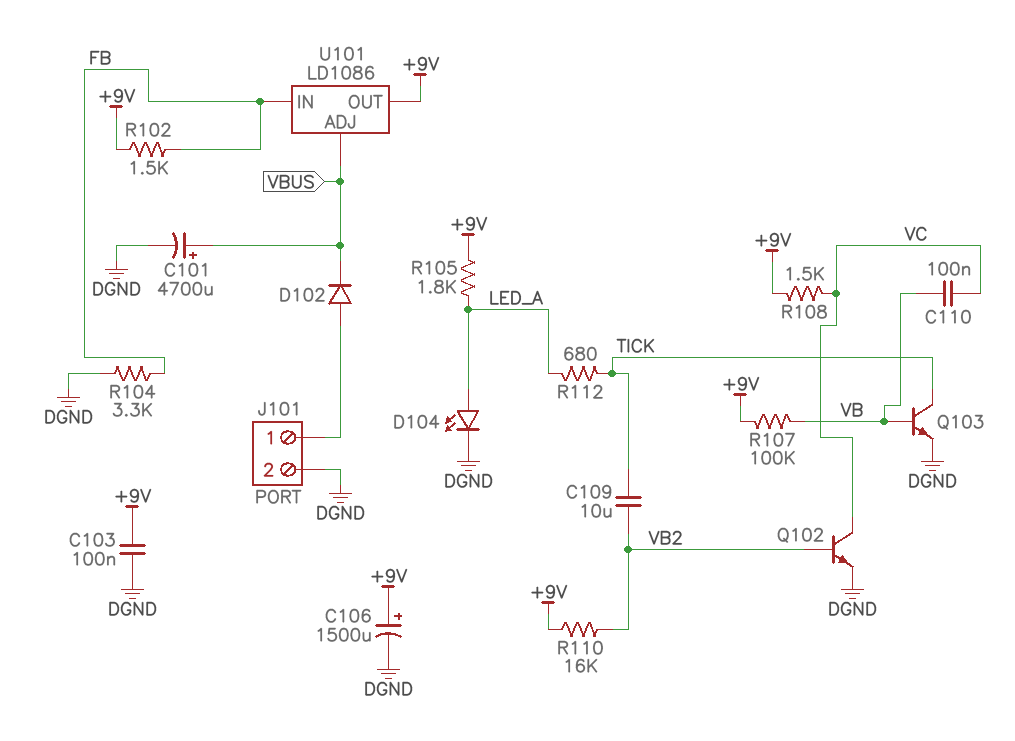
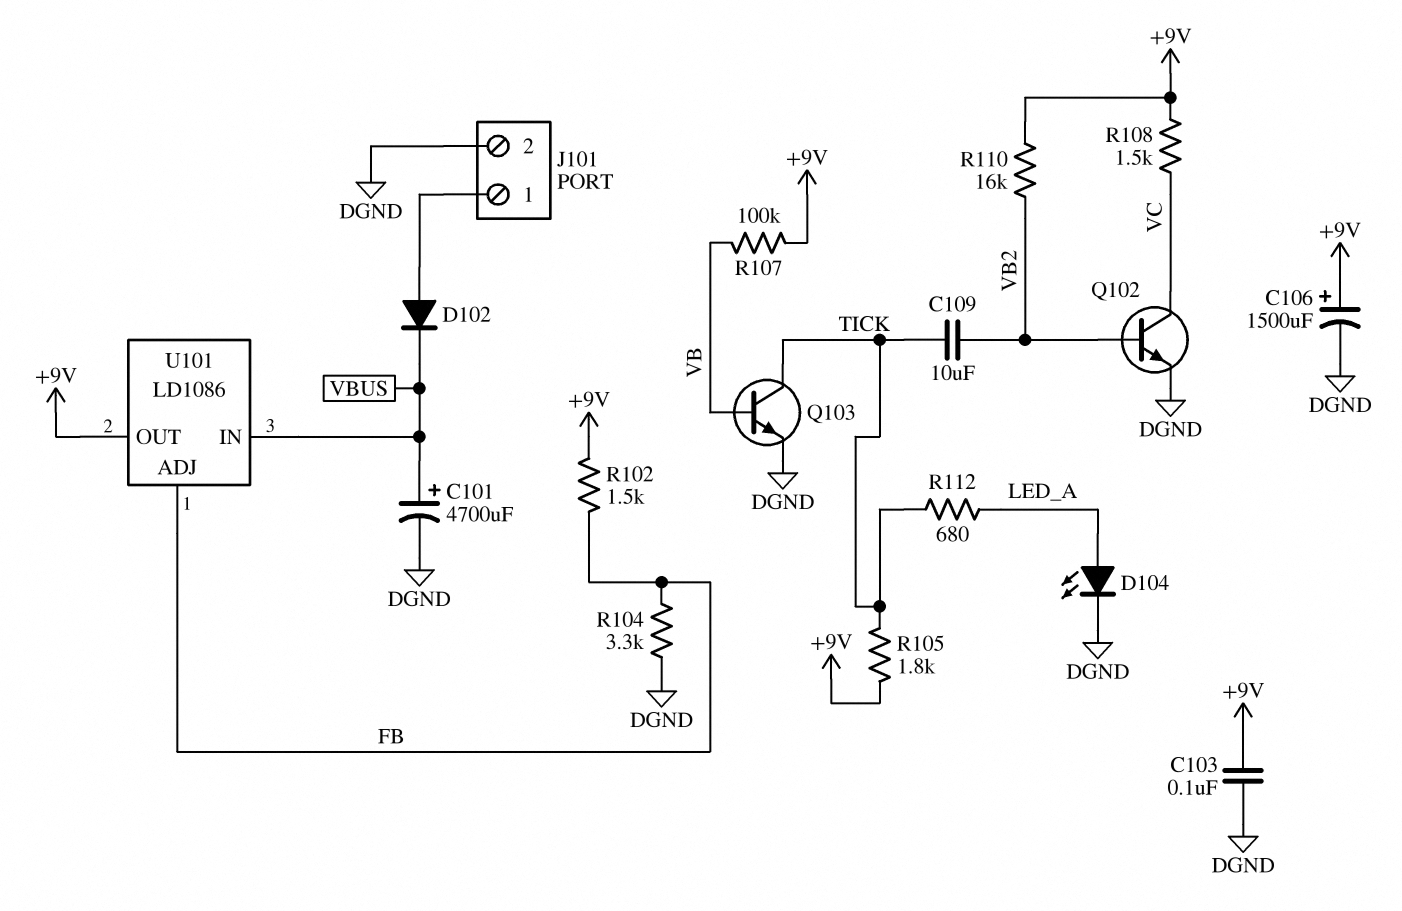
C110: 100nF (VB, VC) -> none
R105: 1.8k (+9V, LED_A) -> 1.8k (+9V, TICK)
U101 pin ADJ: VBUS -> FB
U101 pin IN: FB -> VBUS

